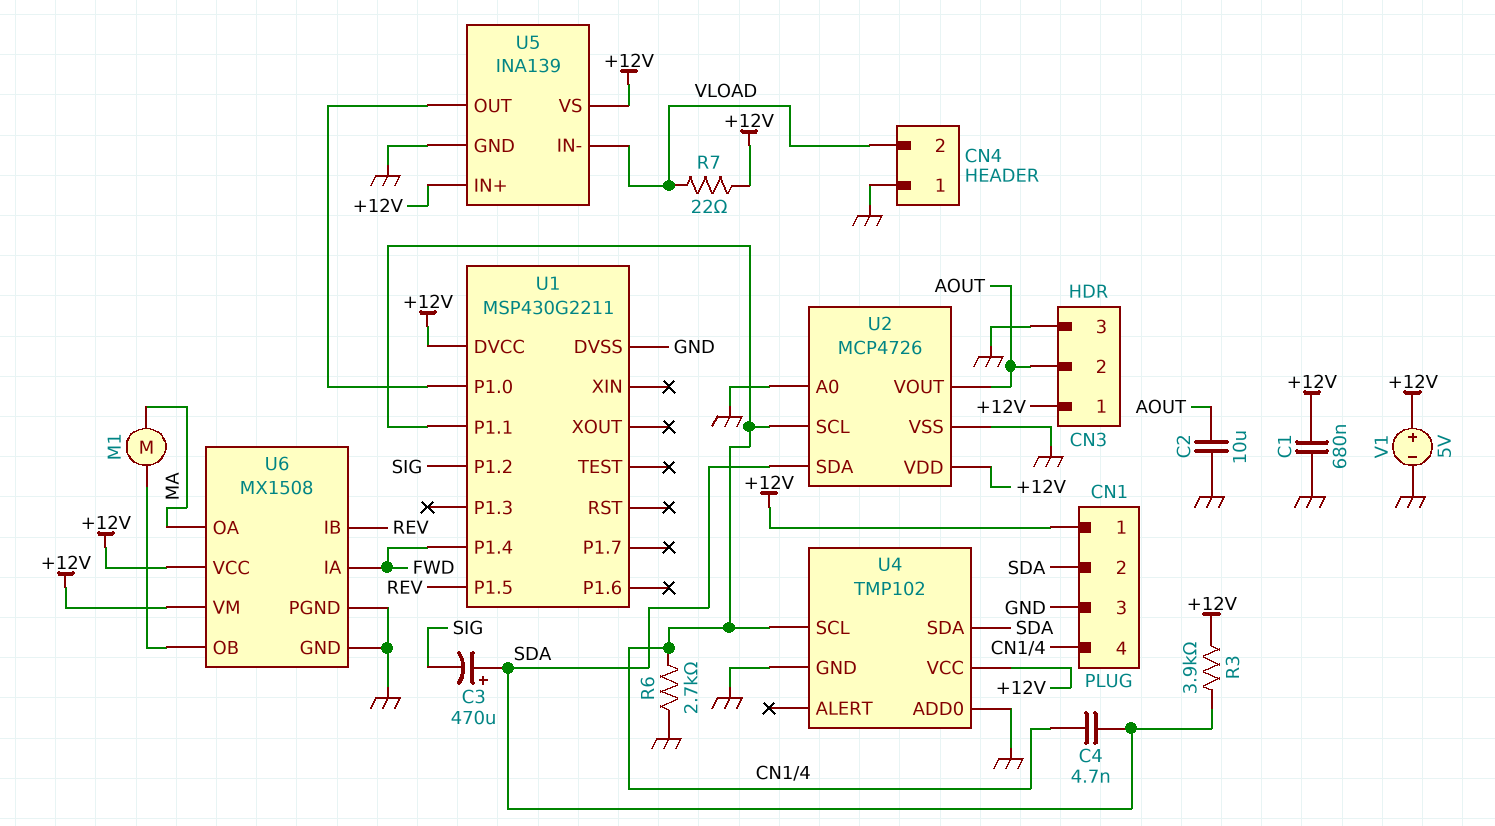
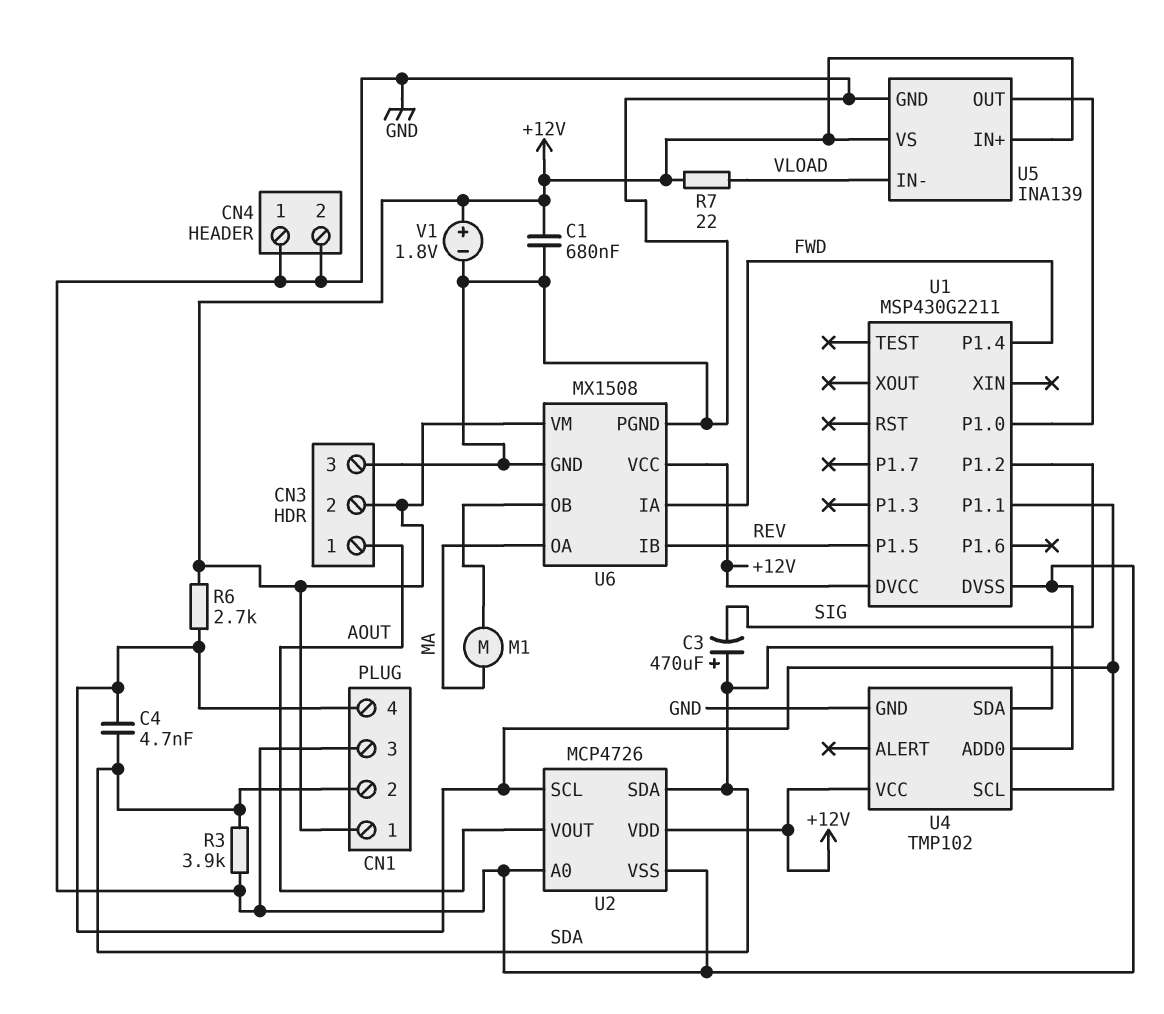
C2: 10uF (AOUT, GND) -> none
CN3 pin 1: +12V -> AOUT
CN3 pin 2: AOUT -> +12V
CN4 pin 2: VLOAD -> GND
R3: 3.9k (+12V, SDA) -> 3.9k (GND, SDA)
R6: 2.7k (CN1/4, GND) -> 2.7k (+12V, CN1/4)
V1: 5V (plus +12V, minus GND) -> 1.8V (plus +12V, minus GND)

